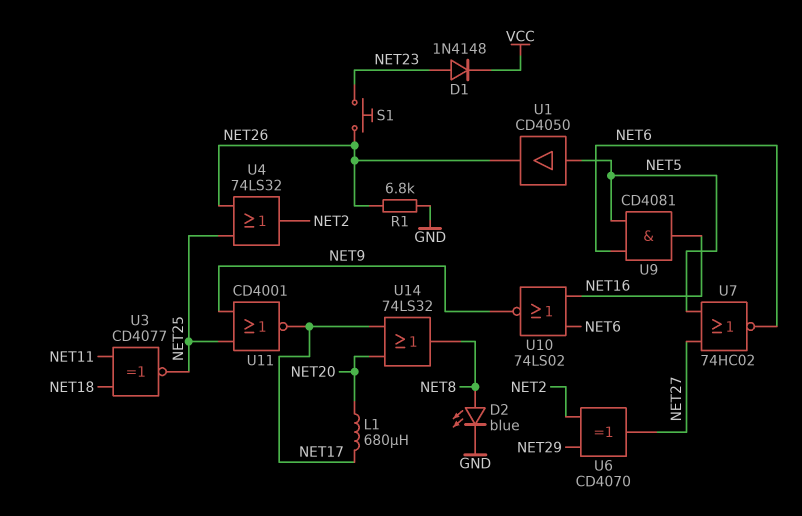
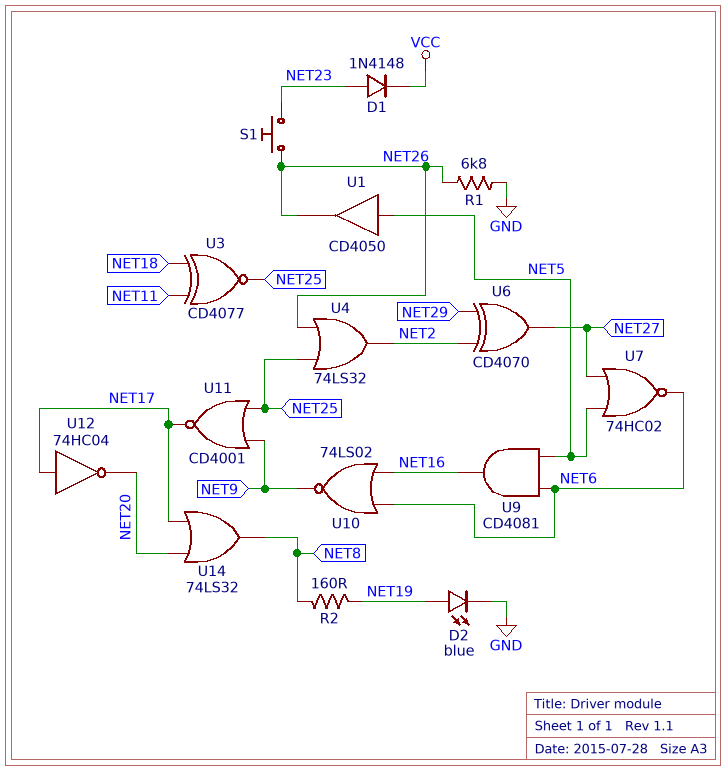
D2: LED blue (A NET8, K GND) -> LED blue (A NET19, K GND)
L1: 680uH (NET17, NET20) -> none
R2: none -> 160 (NET8, NET19)
U12: none -> NOT 74HC04 (in NET17, out NET20)

